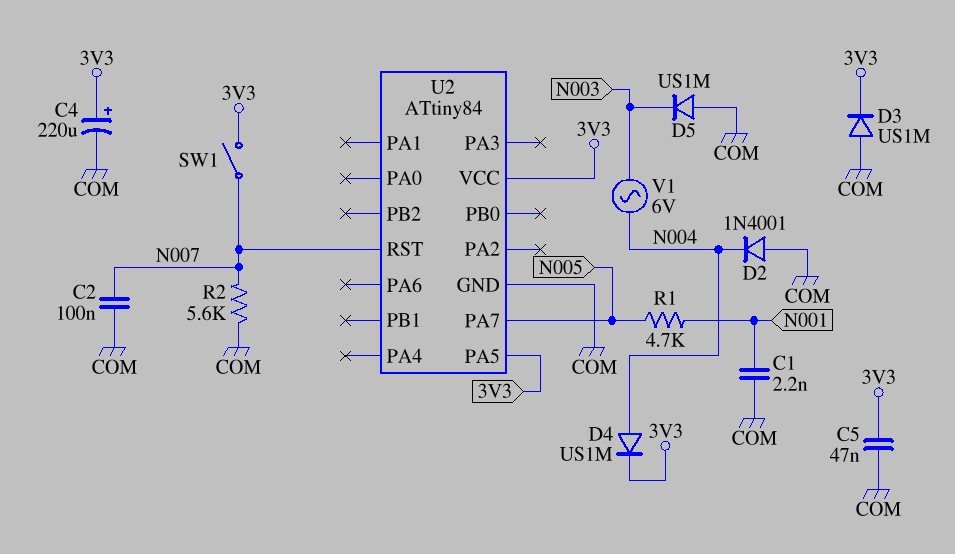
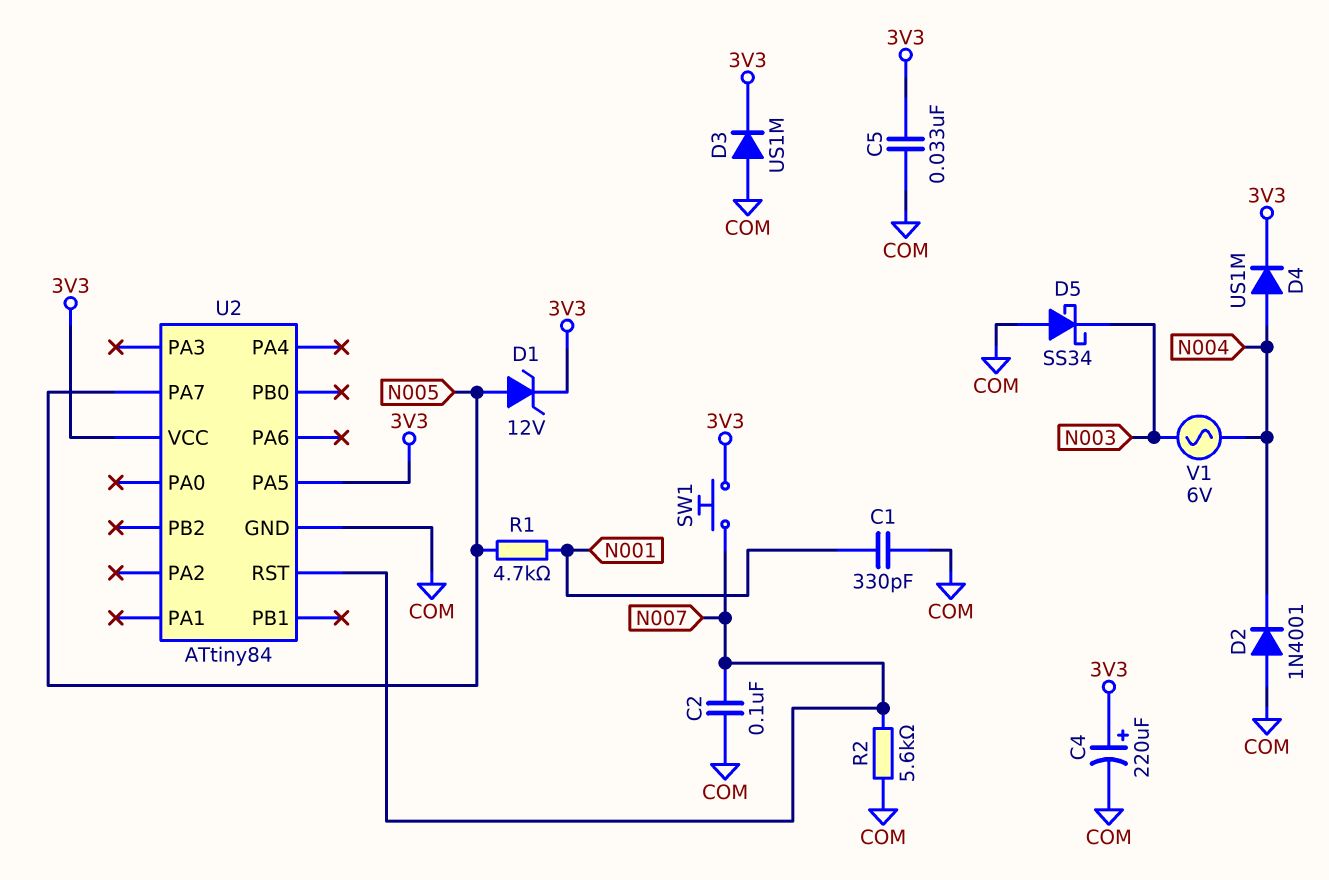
C1: 2.2nF (COM, N001) -> 330pF (COM, N001)
C5: 47nF (3V3, COM) -> 33nF (3V3, COM)
D1: none -> zener 12V (A N005, K 3V3)
D5: diode US1M (A COM, K N003) -> schottky SS34 (A COM, K N003)
SW1: switch (3V3, N007) -> button (3V3, N007)

